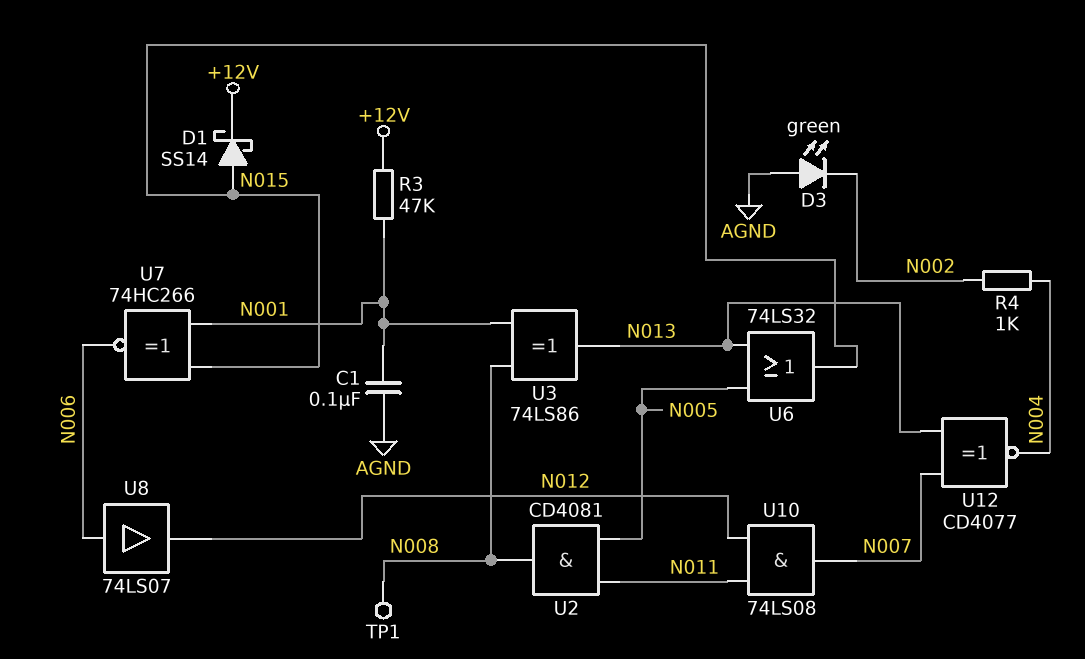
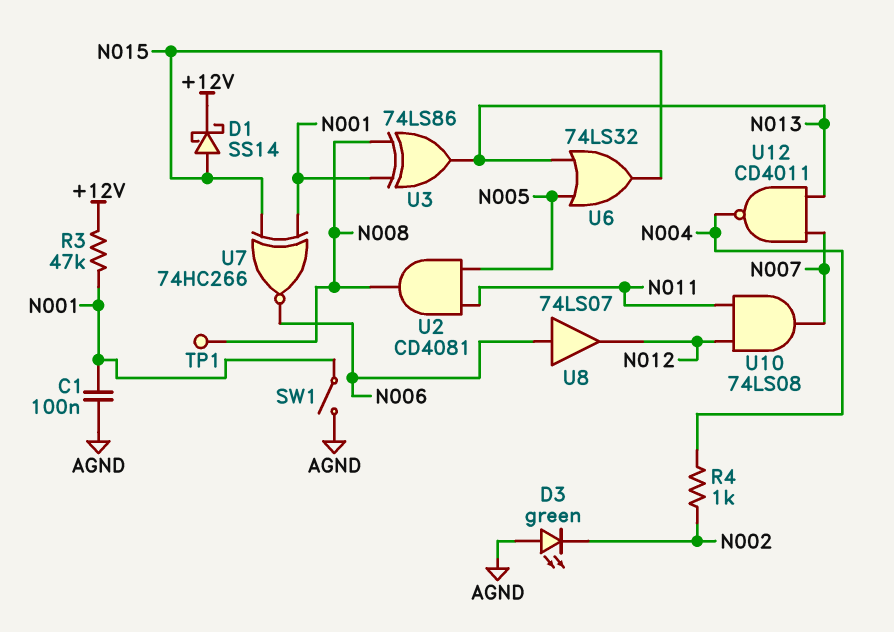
SW1: none -> switch (AGND, N001)
U12: XNOR CD4077 (in N007, in N013, out N004) -> NAND CD4011 (in N007, in N013, out N004)

